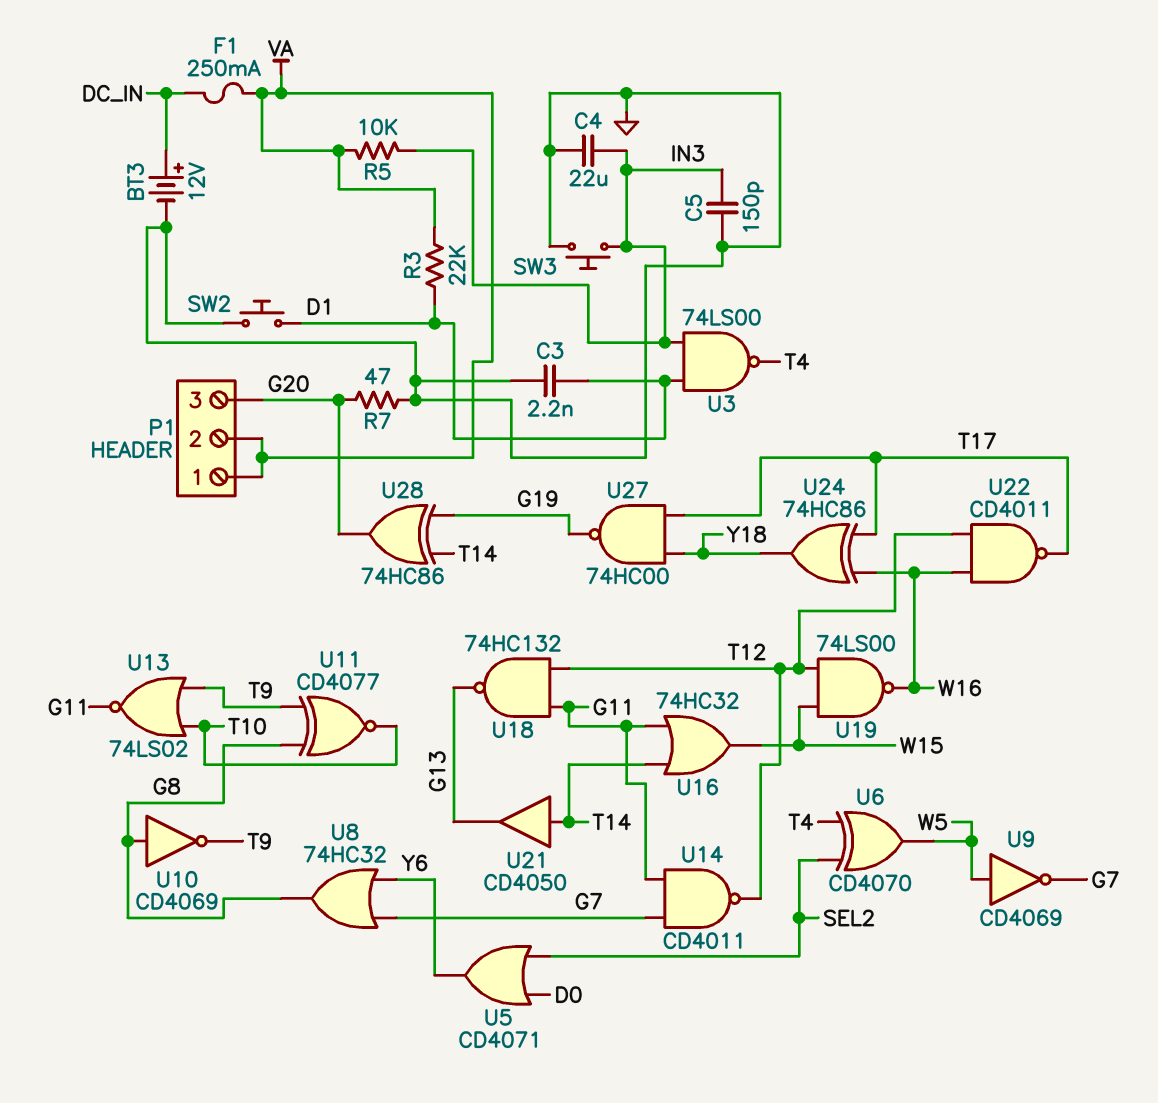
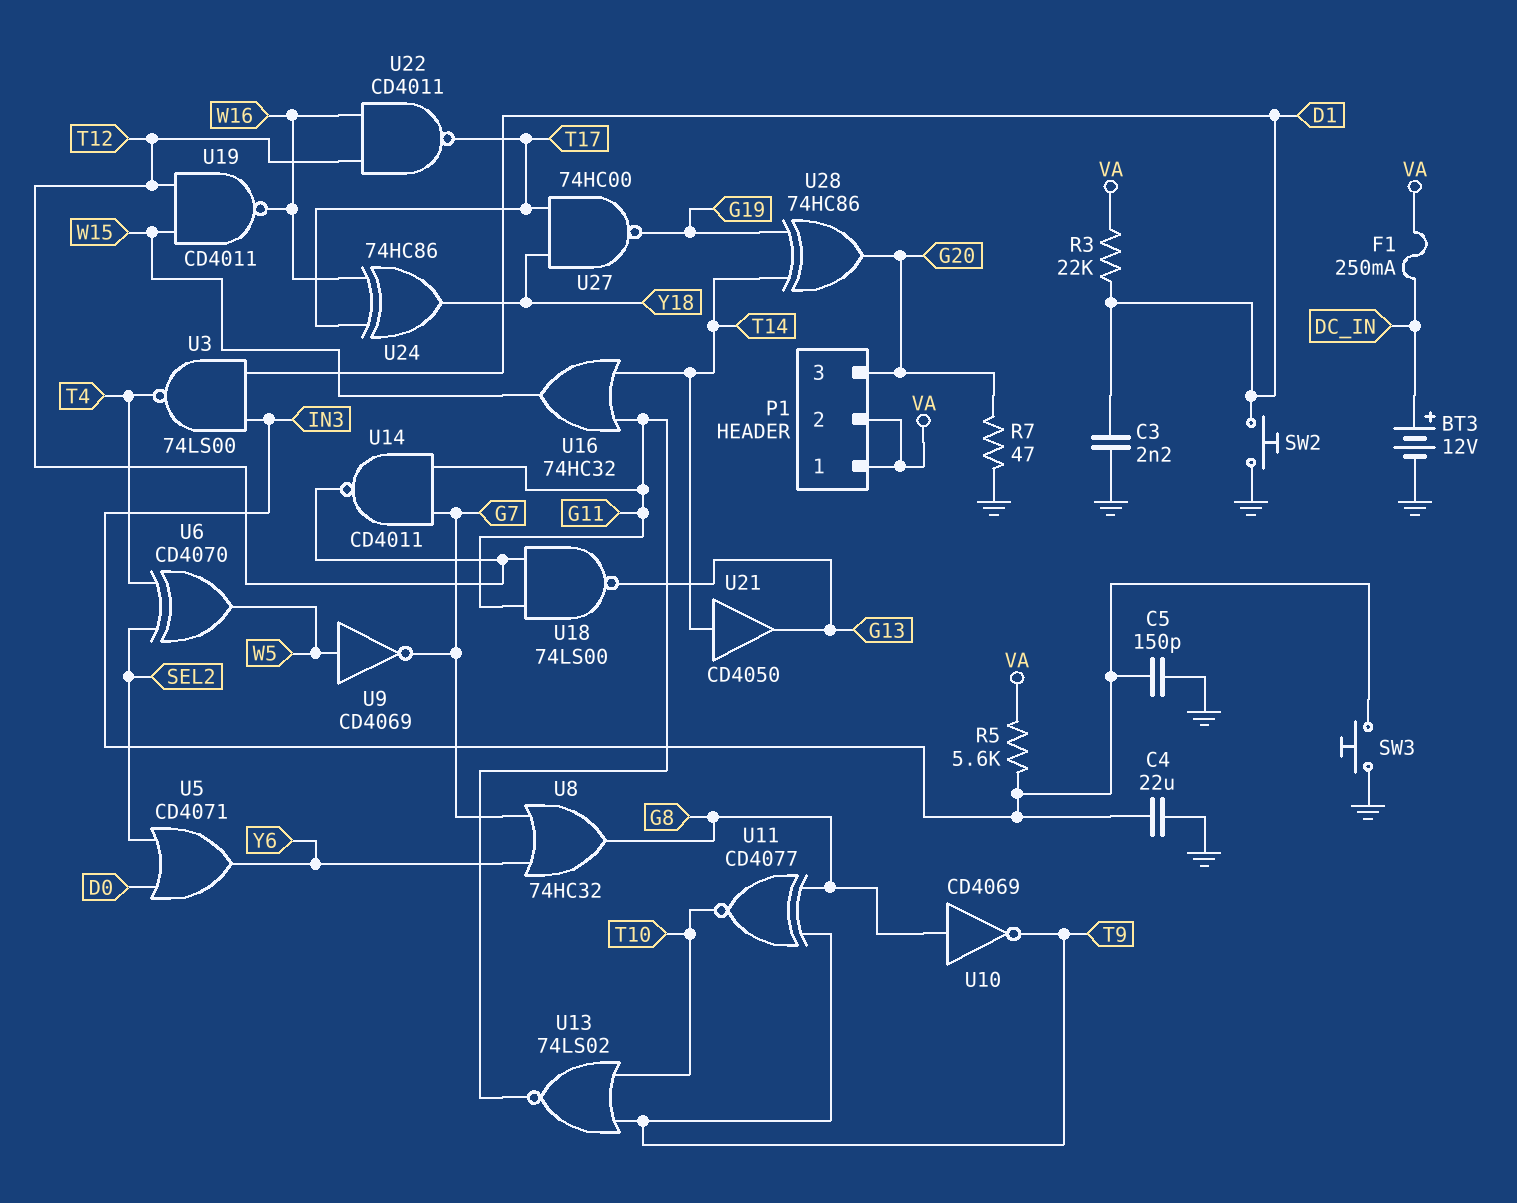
R5: 10k (IN3, VA) -> 5.6k (IN3, VA)
U18: NAND 74HC132 (in G11, in T12, out G13) -> NAND 74LS00 (in G11, in T12, out G13)
U19: NAND 74LS00 (in T12, in W15, out W16) -> NAND CD4011 (in T12, in W15, out W16)

